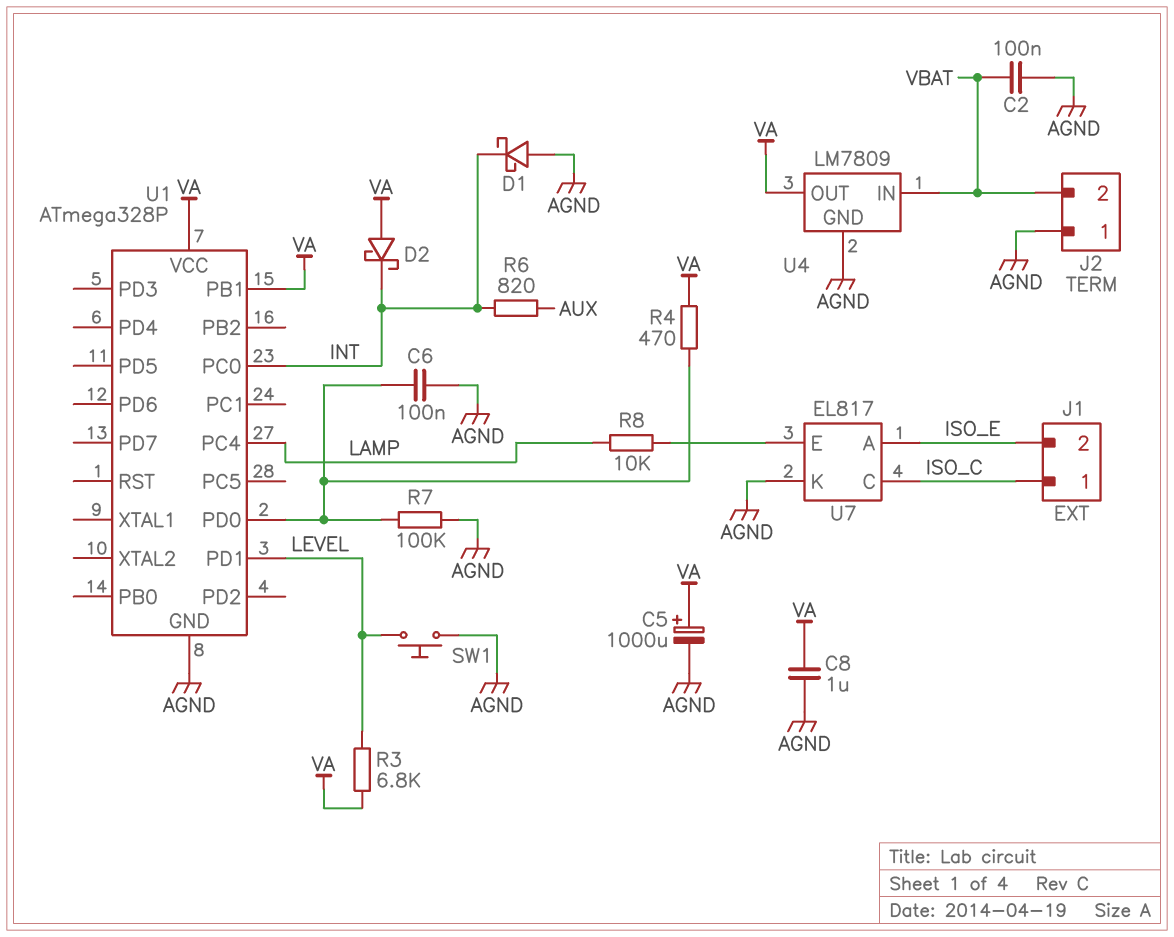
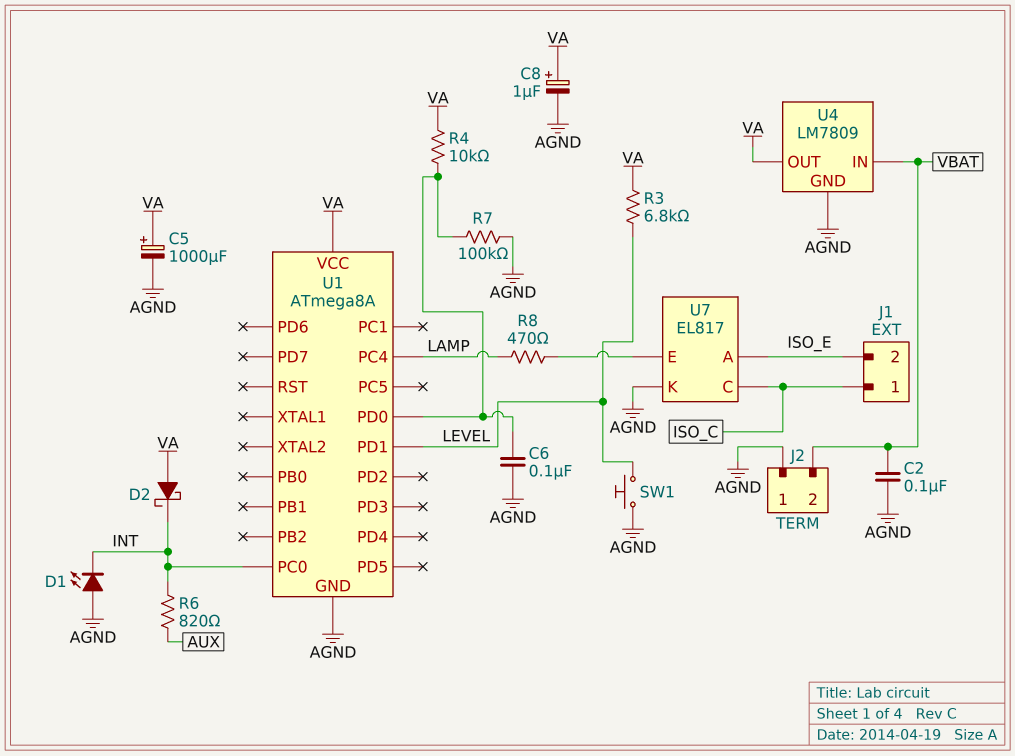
C8: 1uF (AGND, VA) -> 1uF (plus VA, minus AGND)
D1: schottky (A AGND, K INT) -> LED (A AGND, K INT)
R4: 470 (U1/PD0, VA) -> 10k (U1/PD0, VA)
R8: 10k (LAMP, U7/E) -> 470 (LAMP, U7/E)
U1: ATmega328P -> ATmega8A
U1 pin PB1: VA -> none

